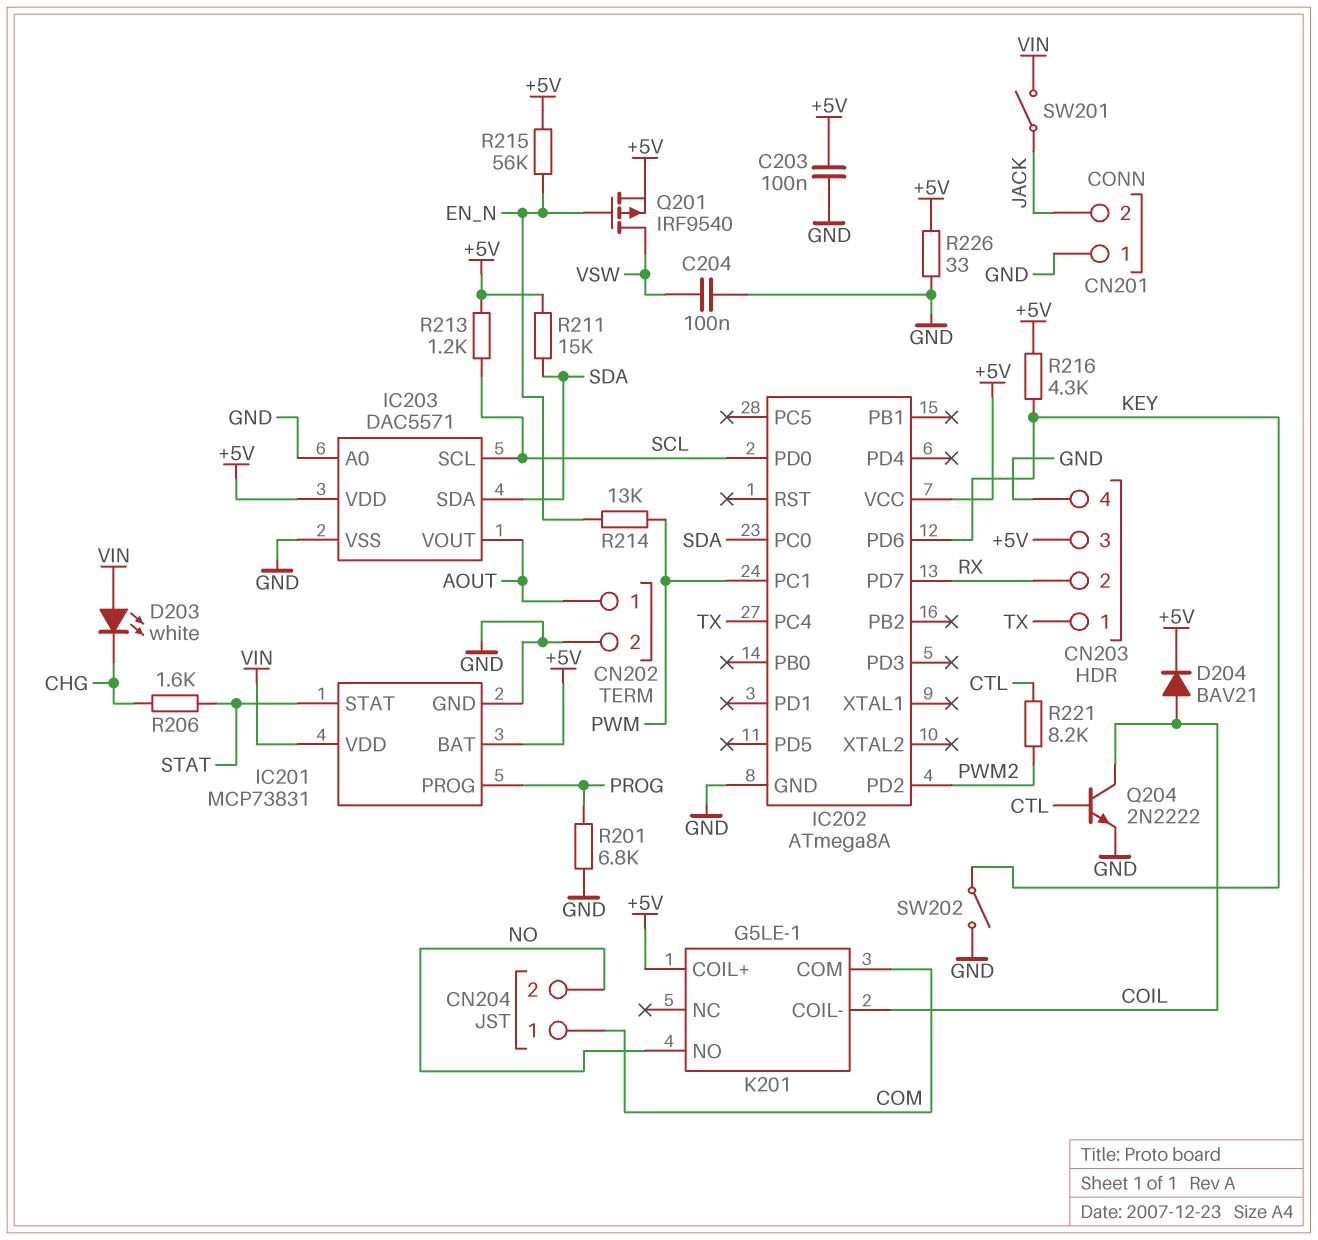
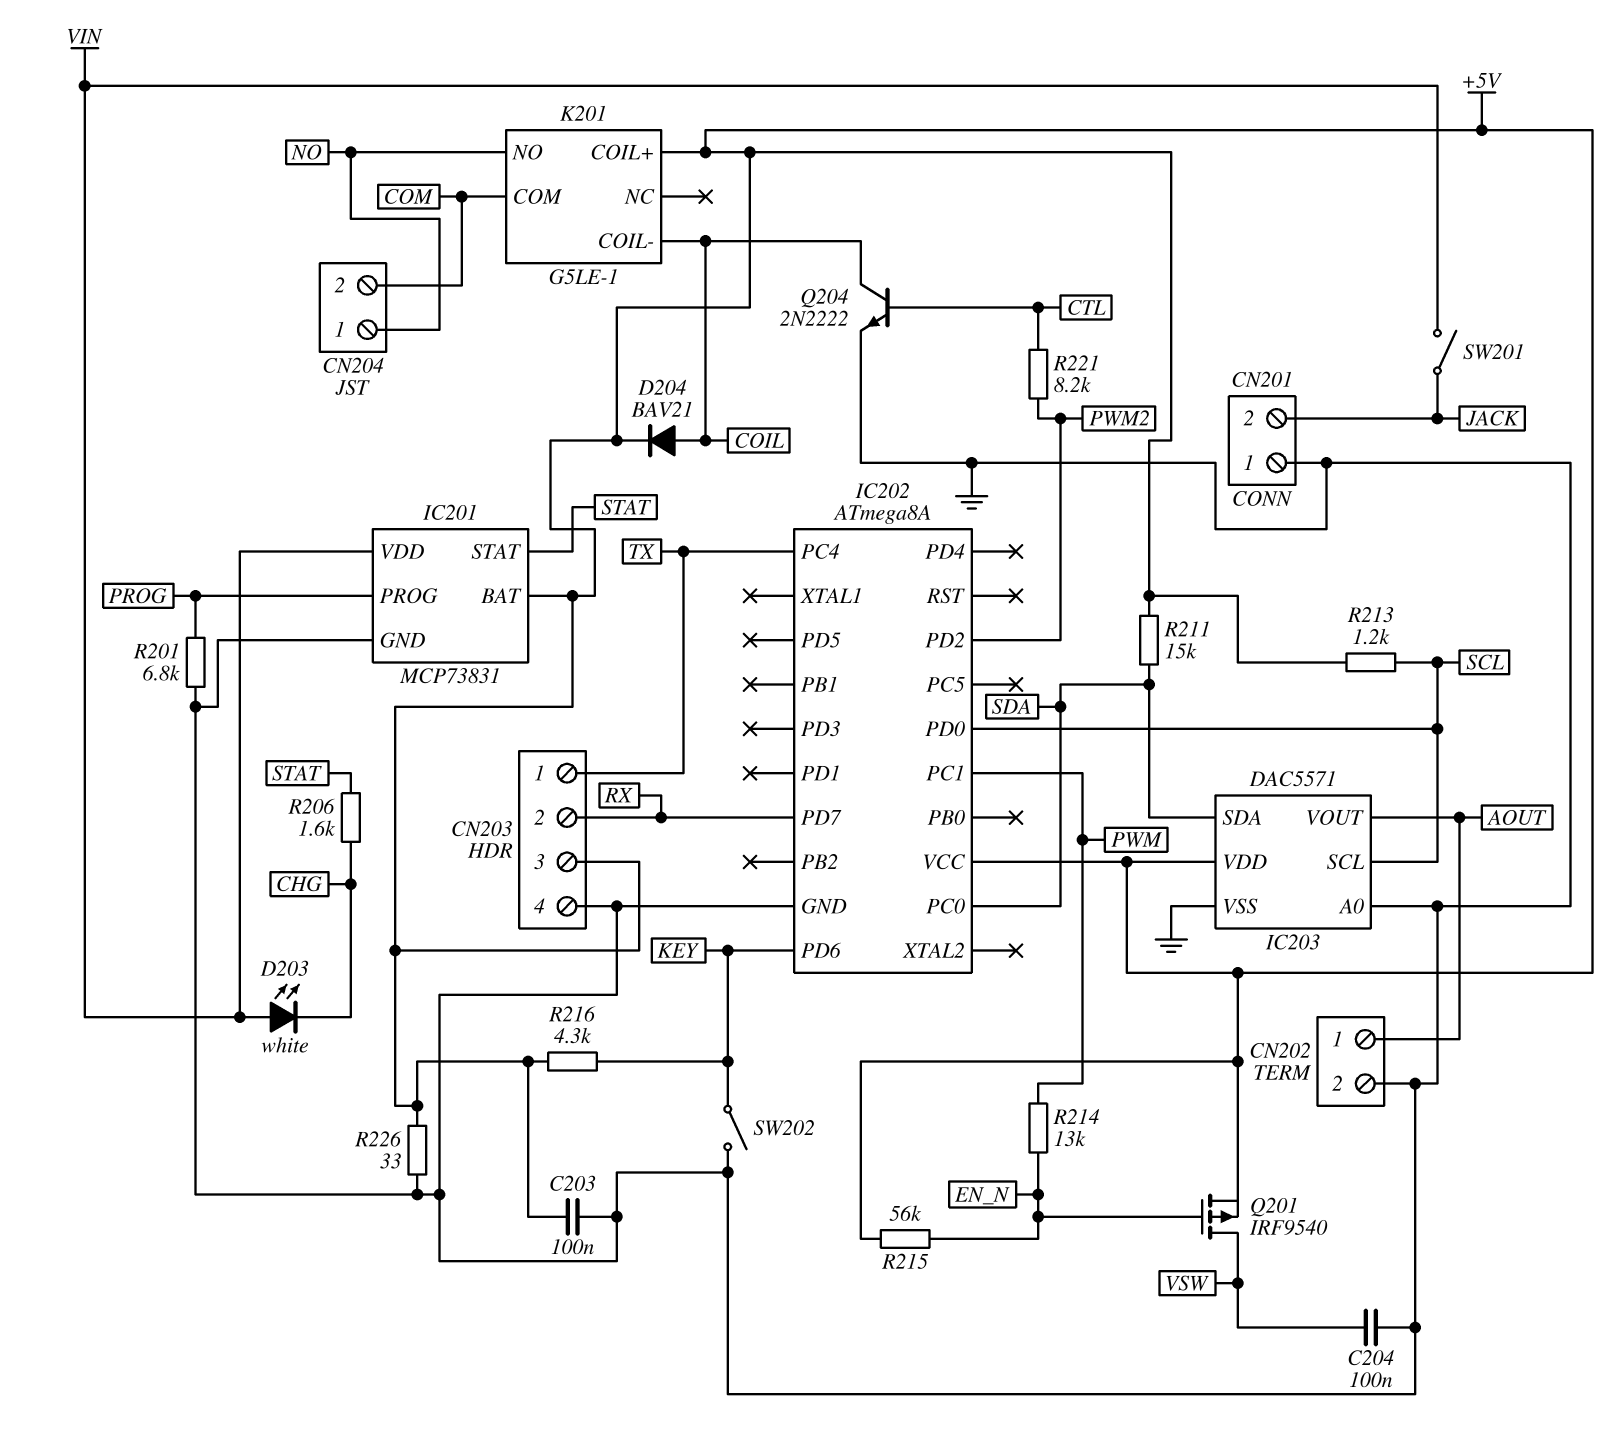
CN204 pin 1: COM -> NO
CN204 pin 2: NO -> COM

